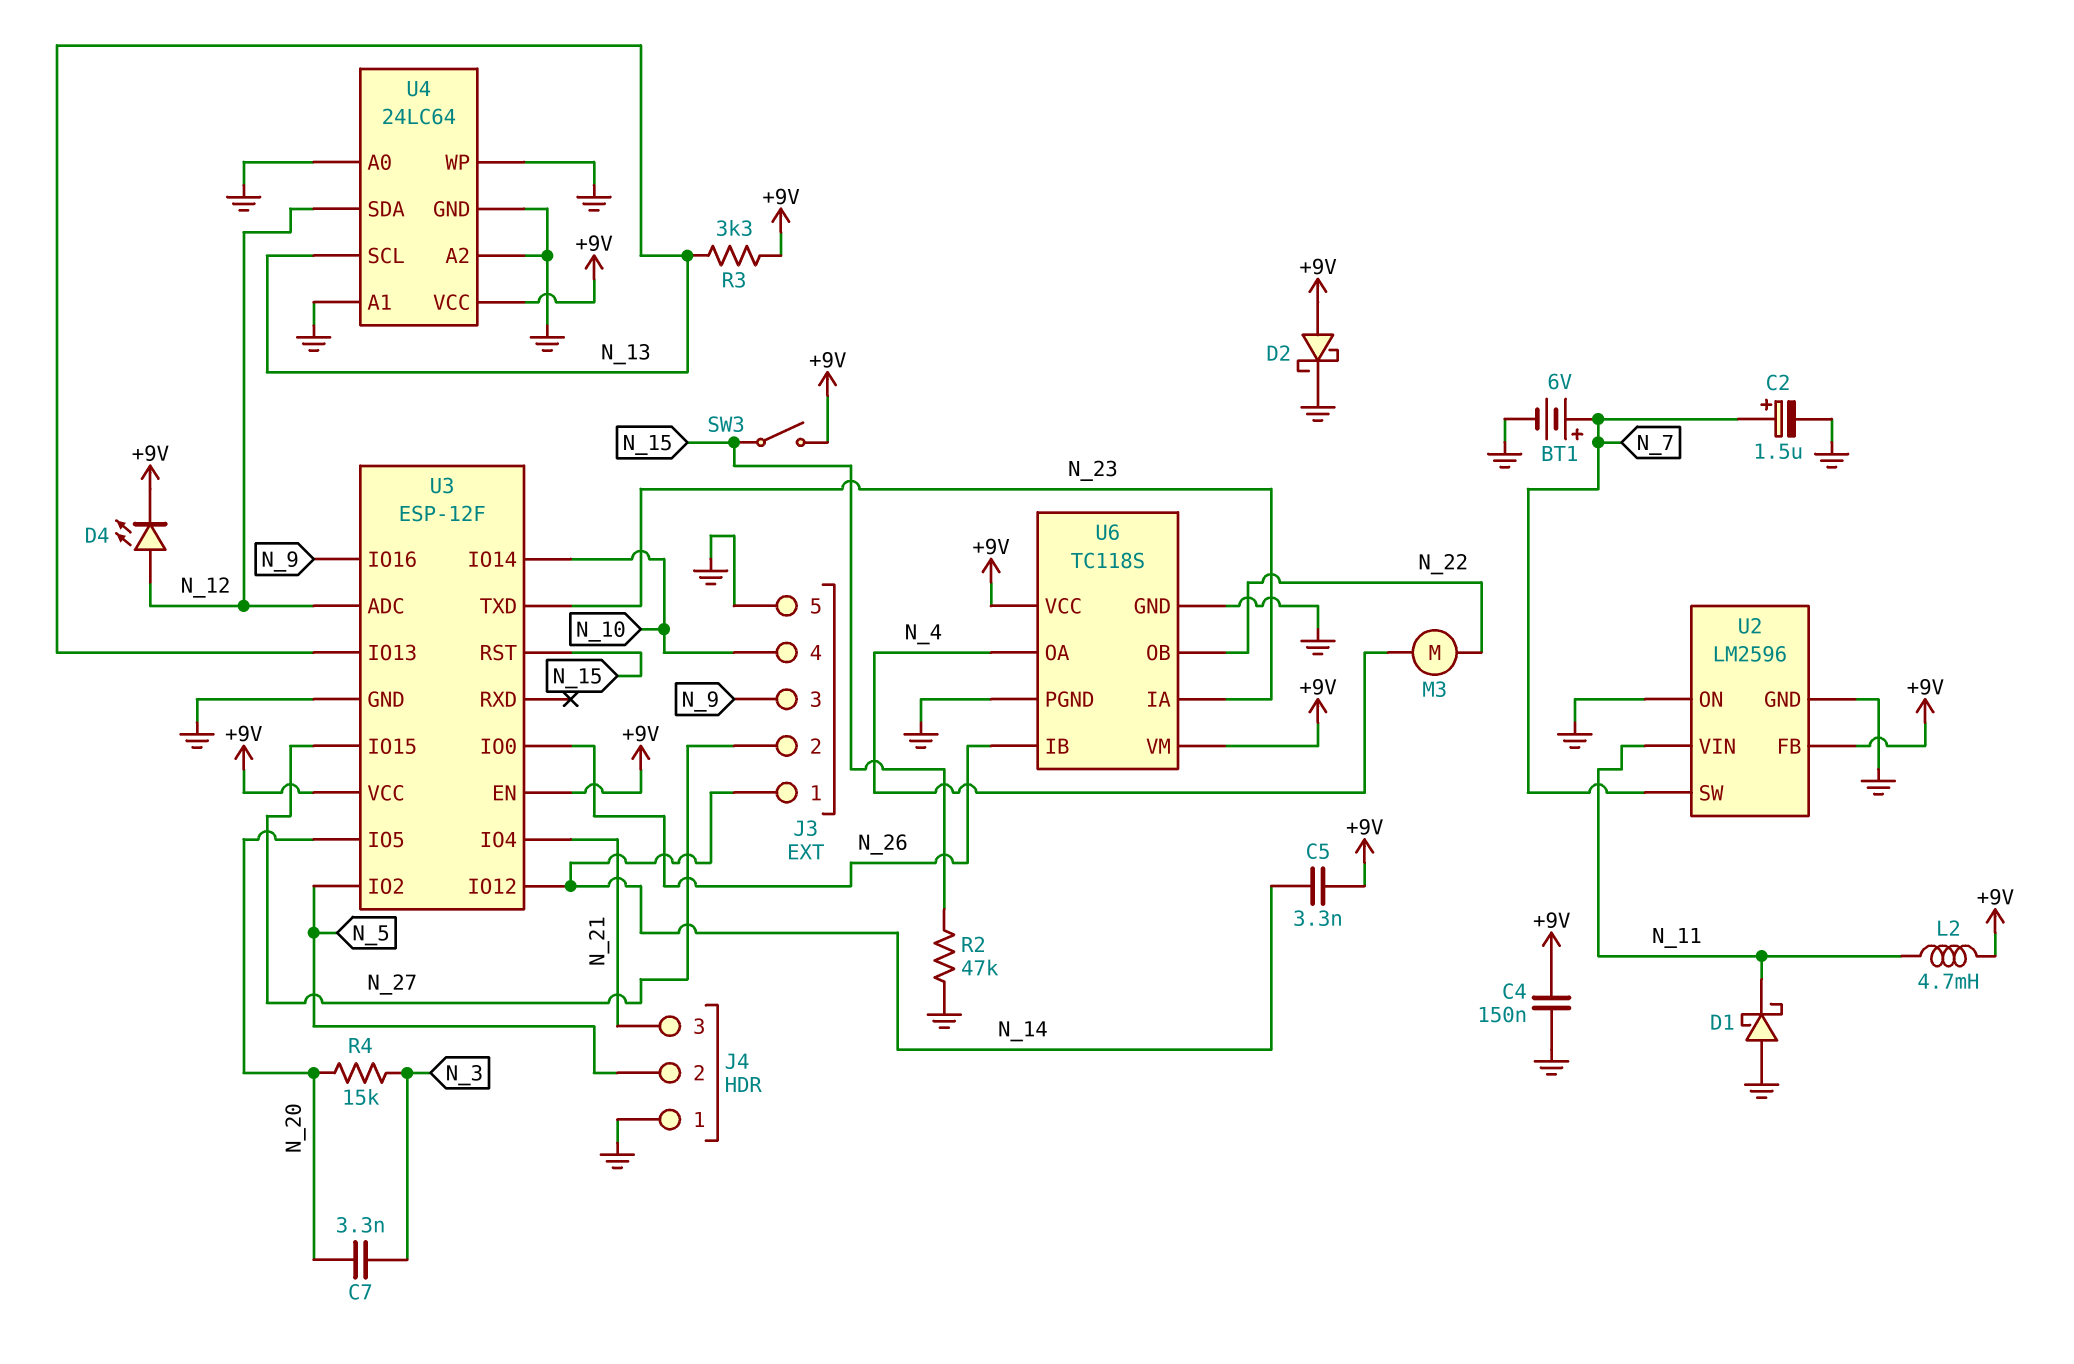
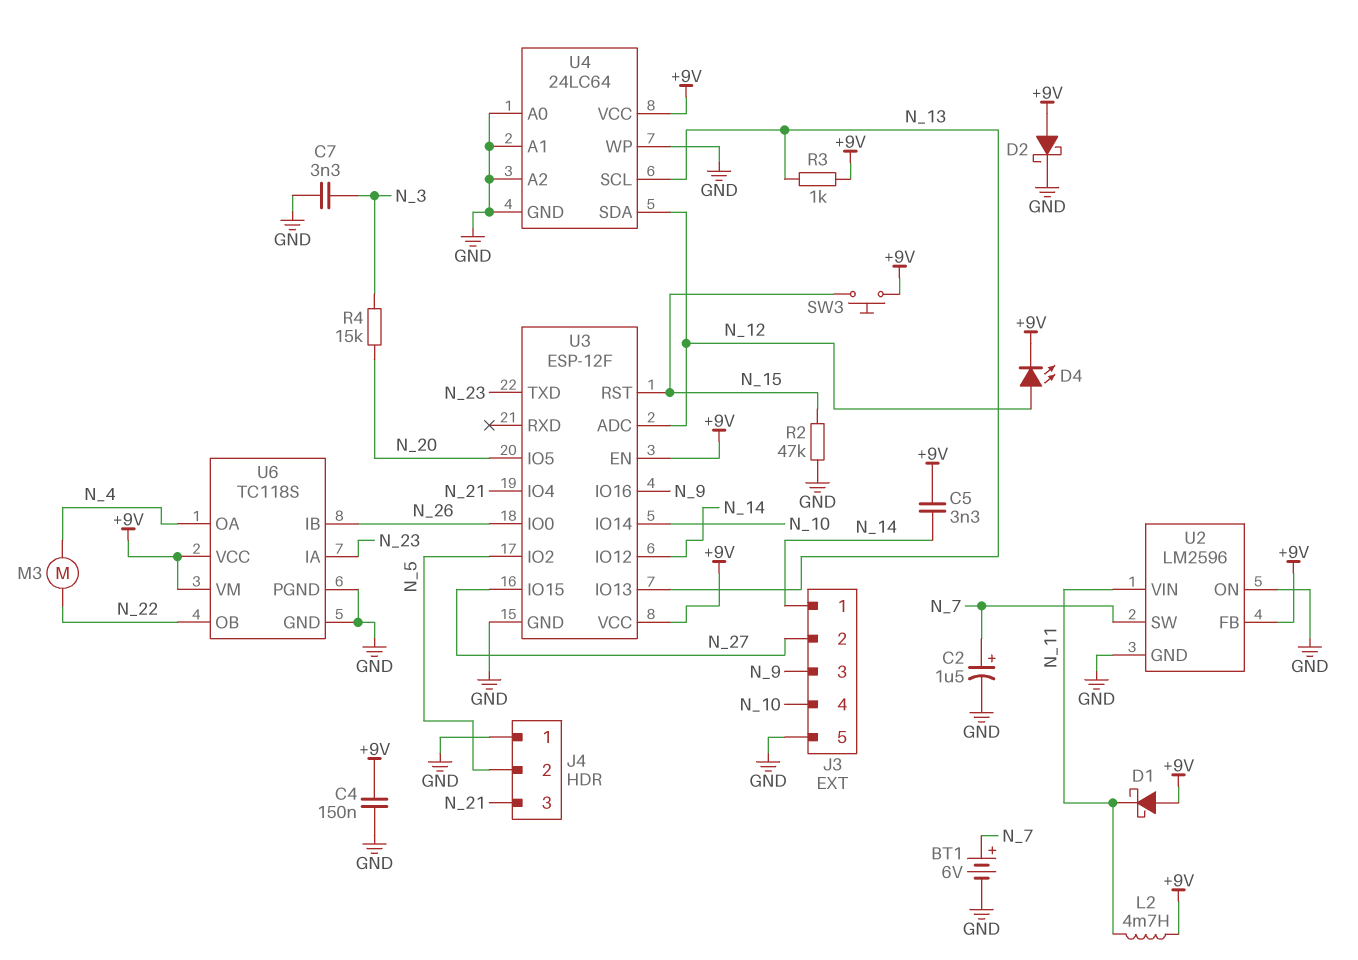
C7: 3.3nF (N_3, N_20) -> 3.3nF (GND, N_3)
D1: schottky (A GND, K N_11) -> schottky (A +9V, K N_11)
R3: 3.3k (+9V, N_13) -> 1k (+9V, N_13)
SW3: switch (+9V, N_15) -> button (+9V, N_15)

